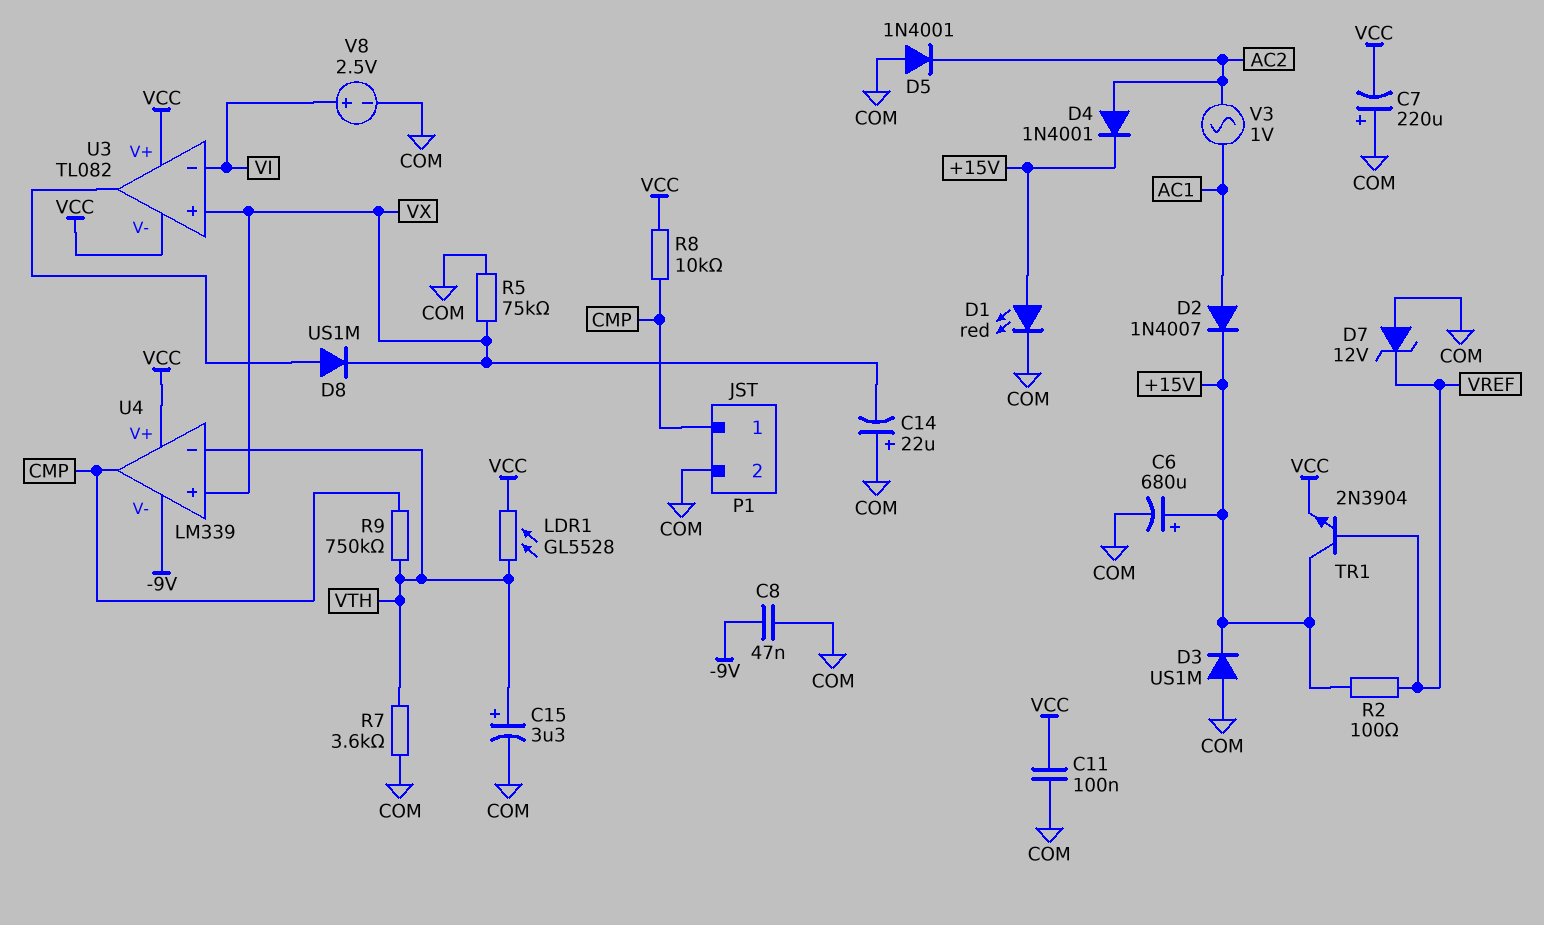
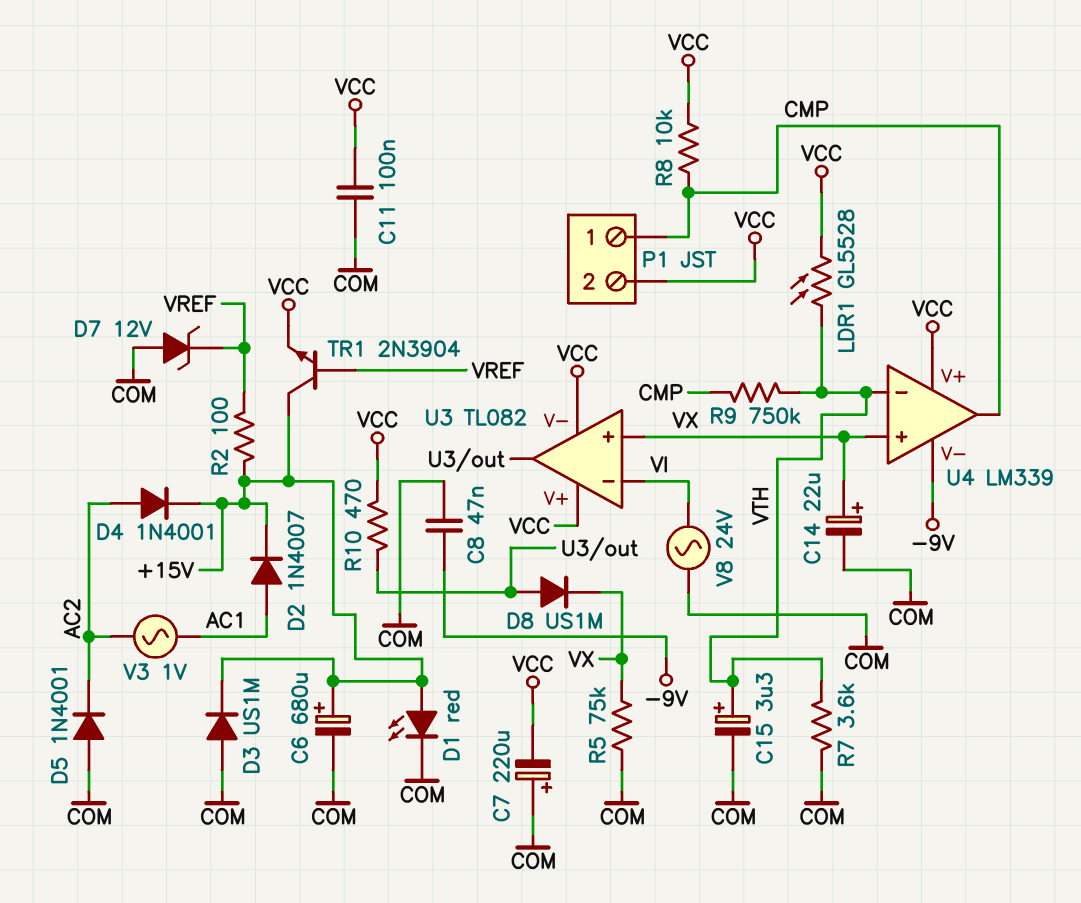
C14: 22uF (plus COM, minus VX) -> 22uF (plus VX, minus COM)
P1 pin 2: COM -> VCC
R10: none -> 470 (U3/out, VCC)
V8: 2.5V (plus VI, minus COM) -> AC 24V (COM, VI)

